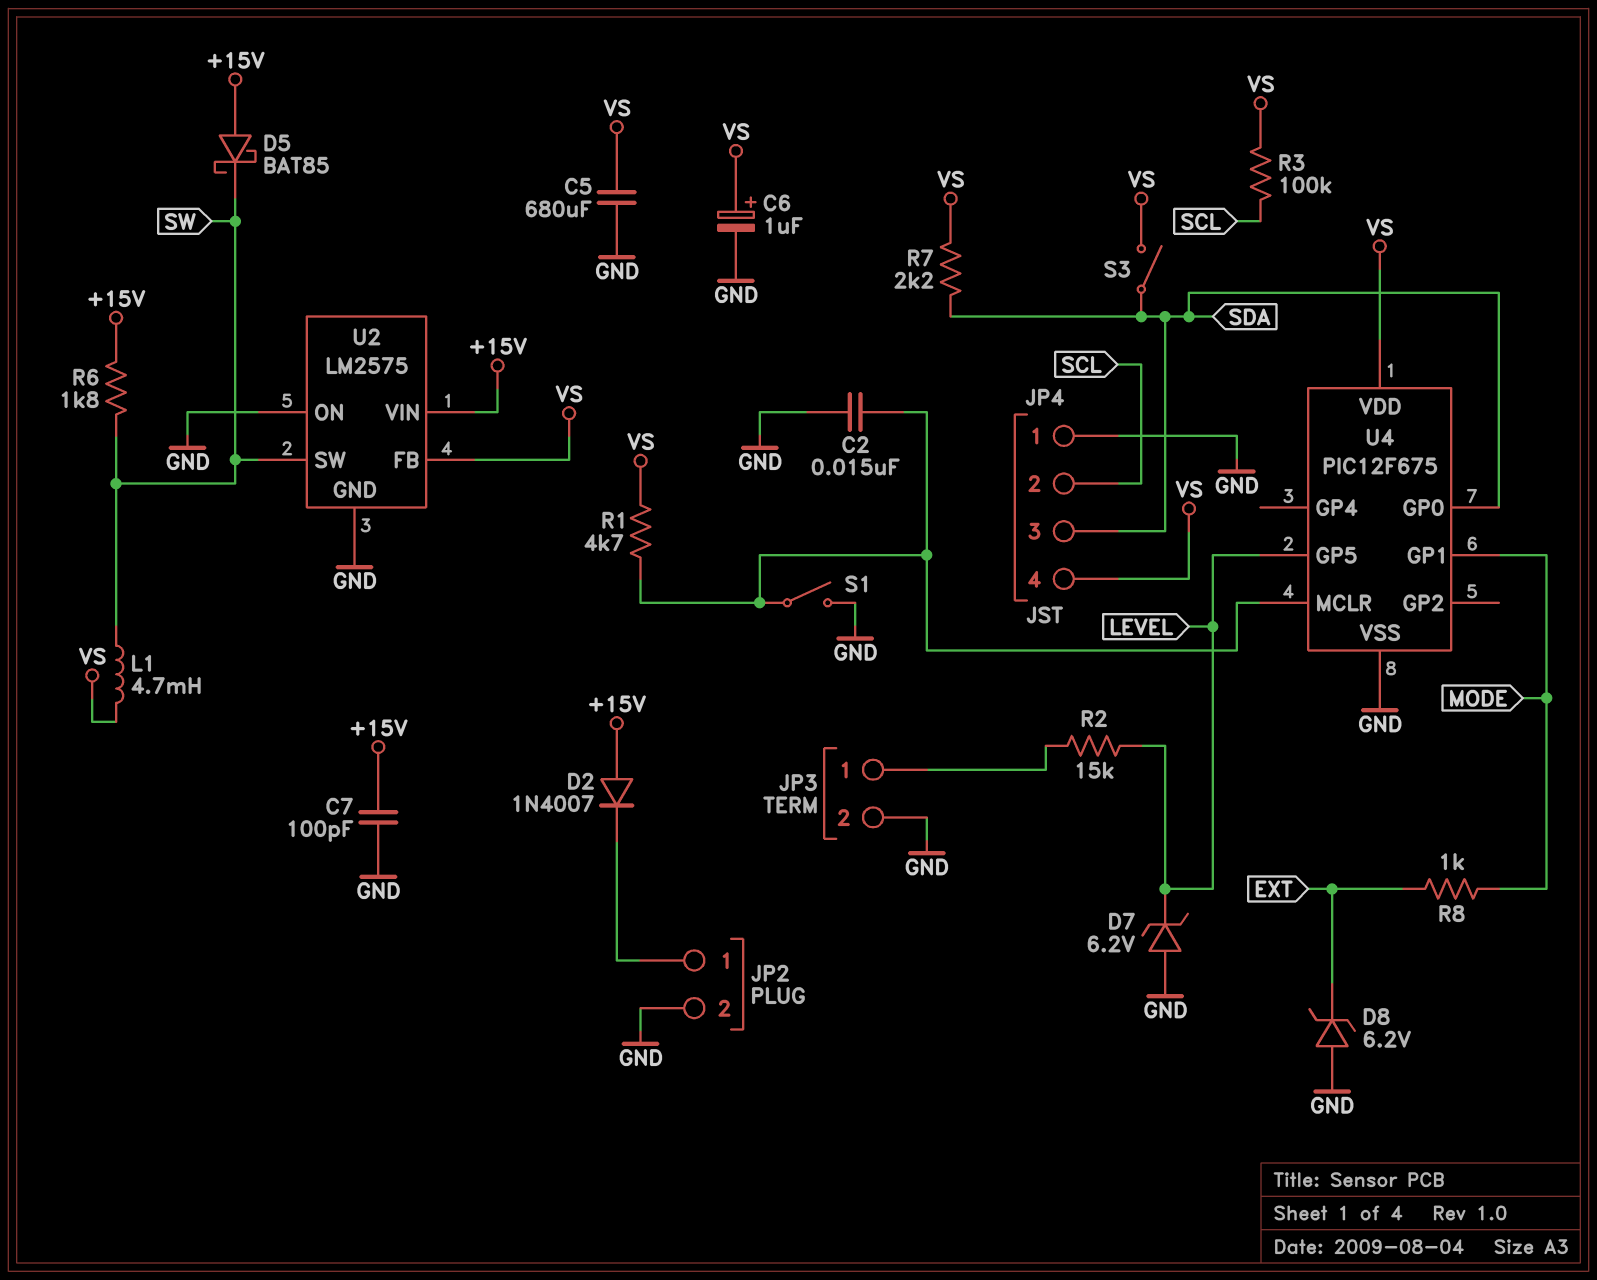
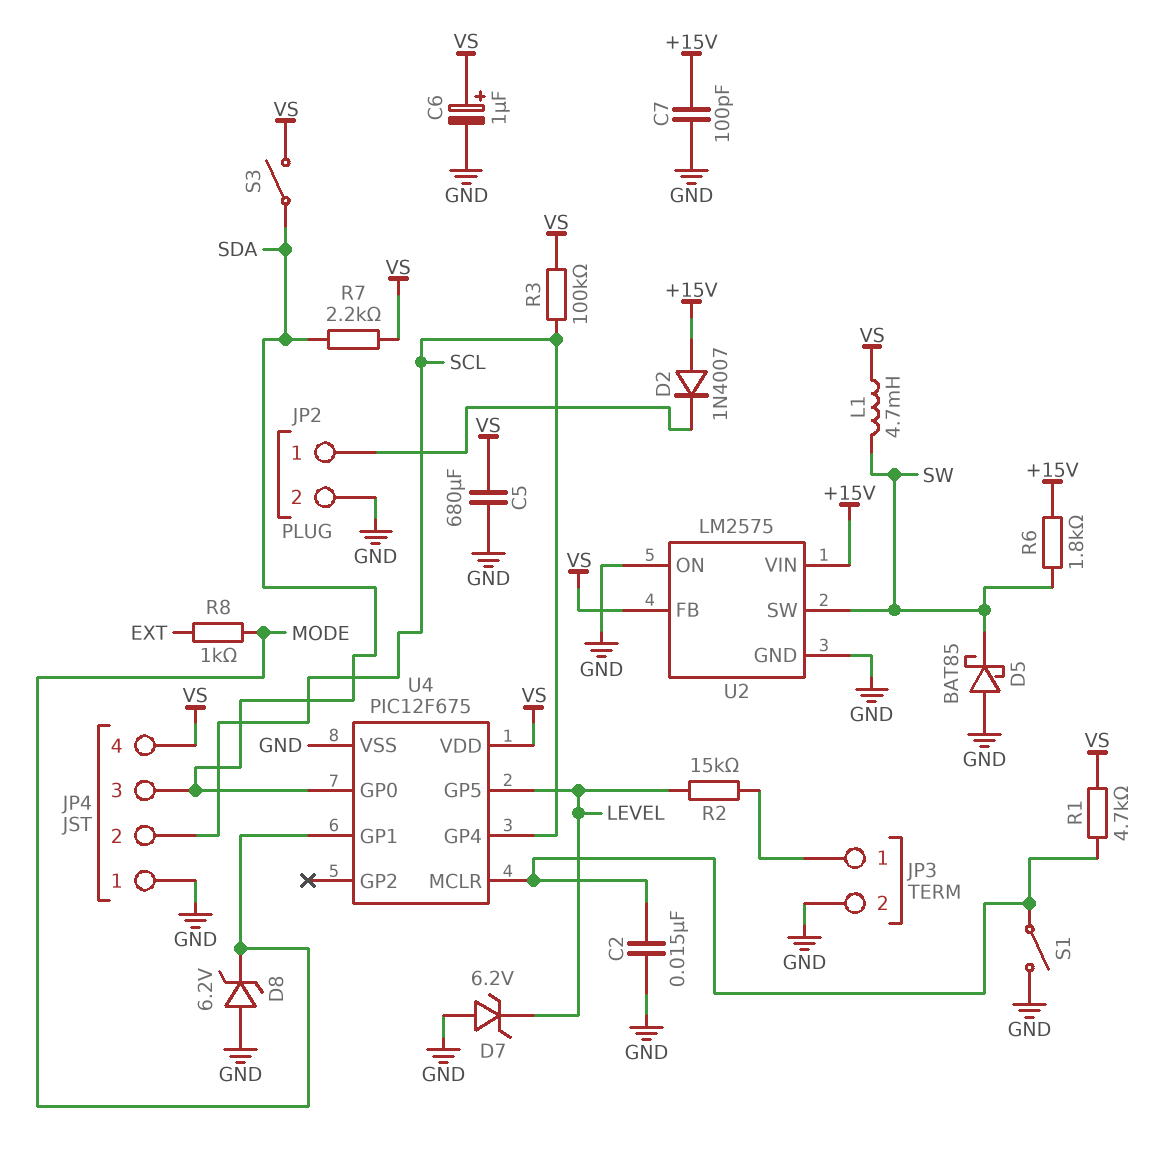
D5: schottky BAT85 (A +15V, K SW) -> schottky BAT85 (A GND, K SW)
D8: zener 6.2V (A GND, K EXT) -> zener 6.2V (A GND, K MODE)
U4 pin GP4: none -> SCL

